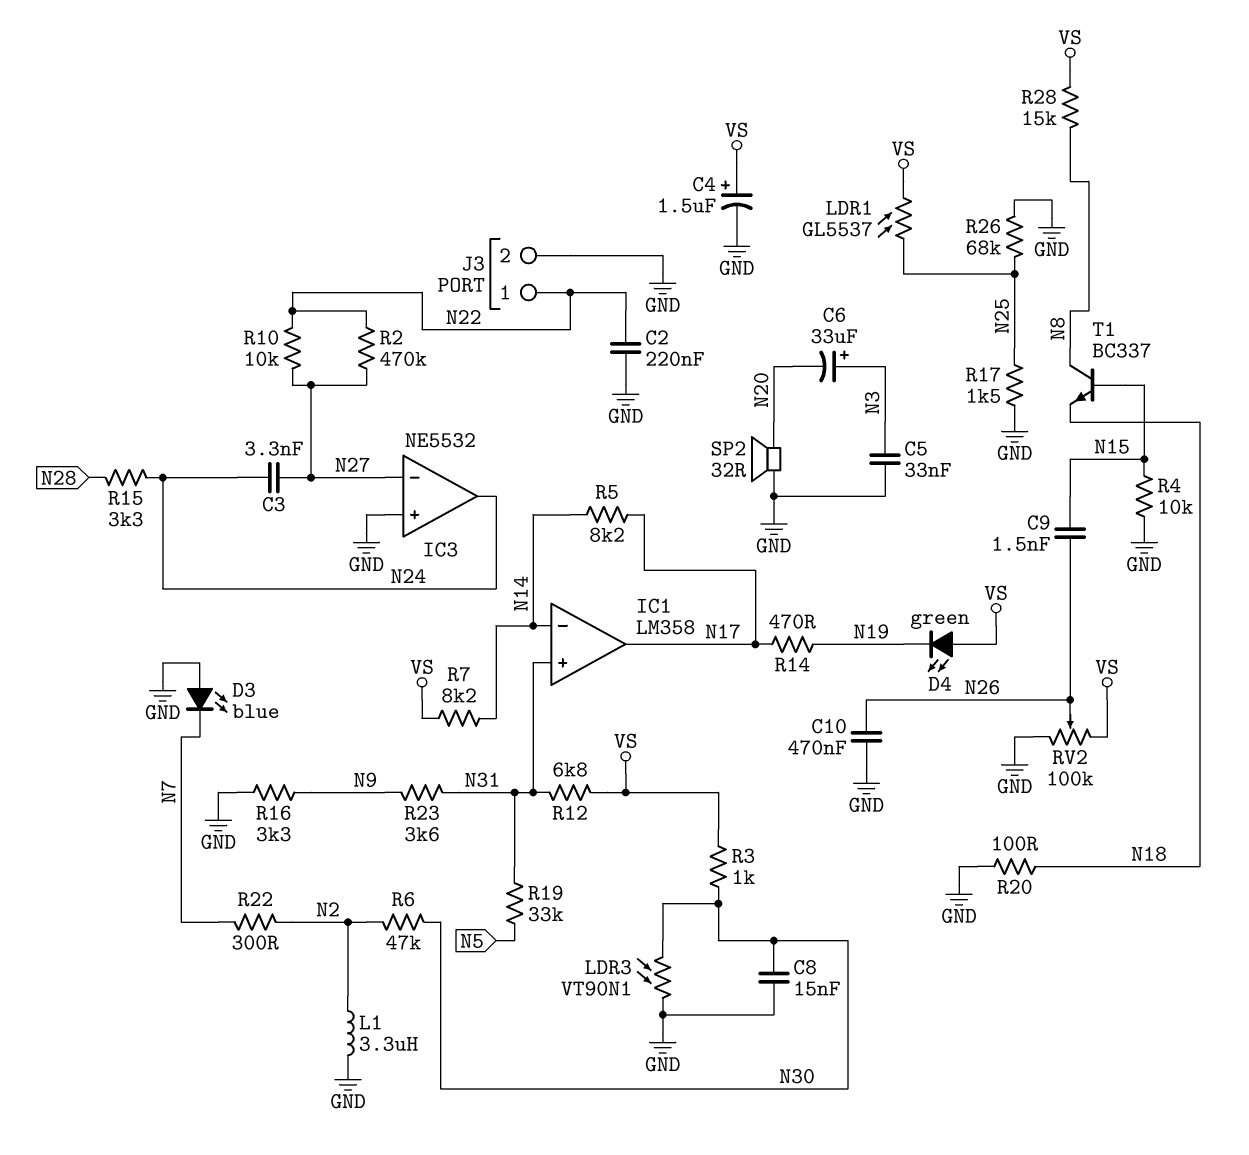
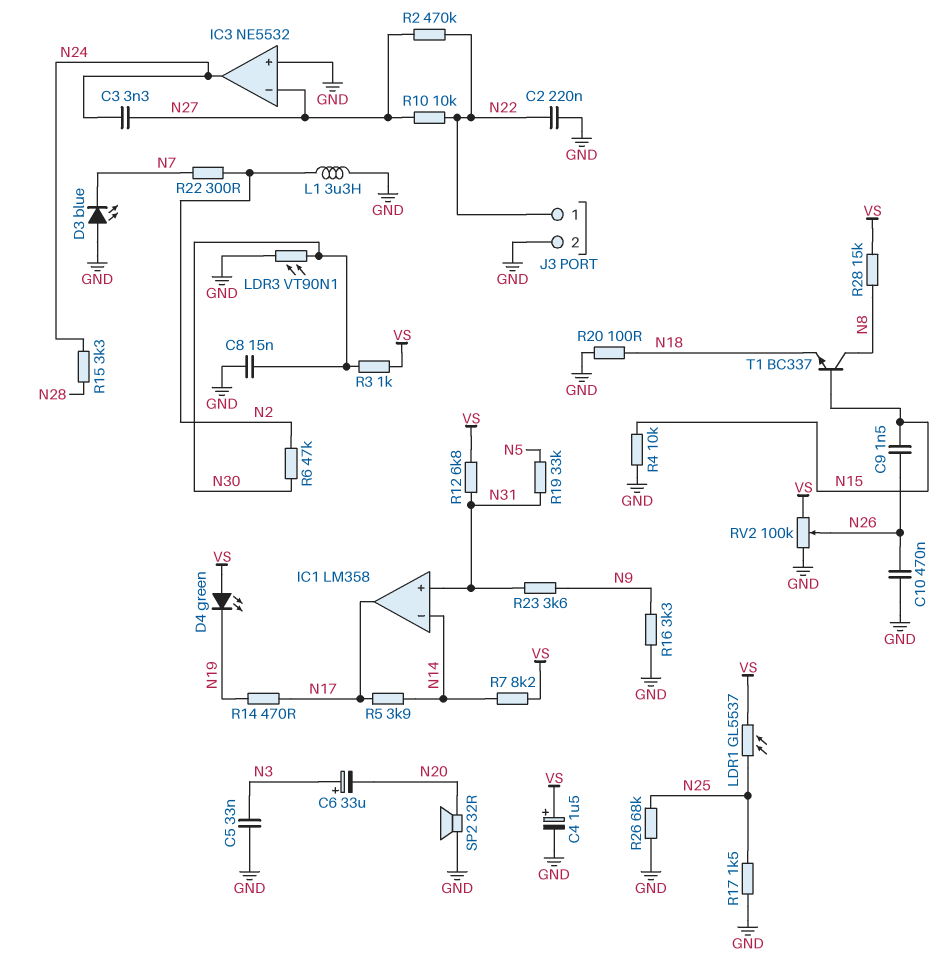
R5: 8.2k (N14, N17) -> 3.9k (N14, N17)

